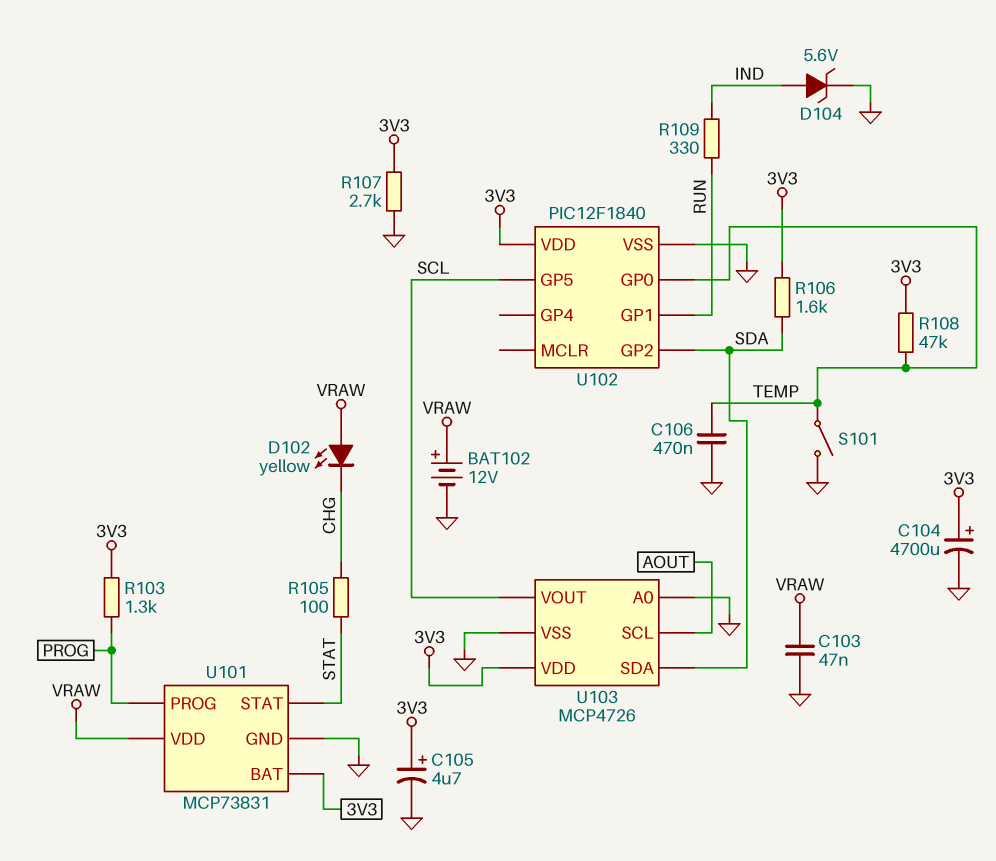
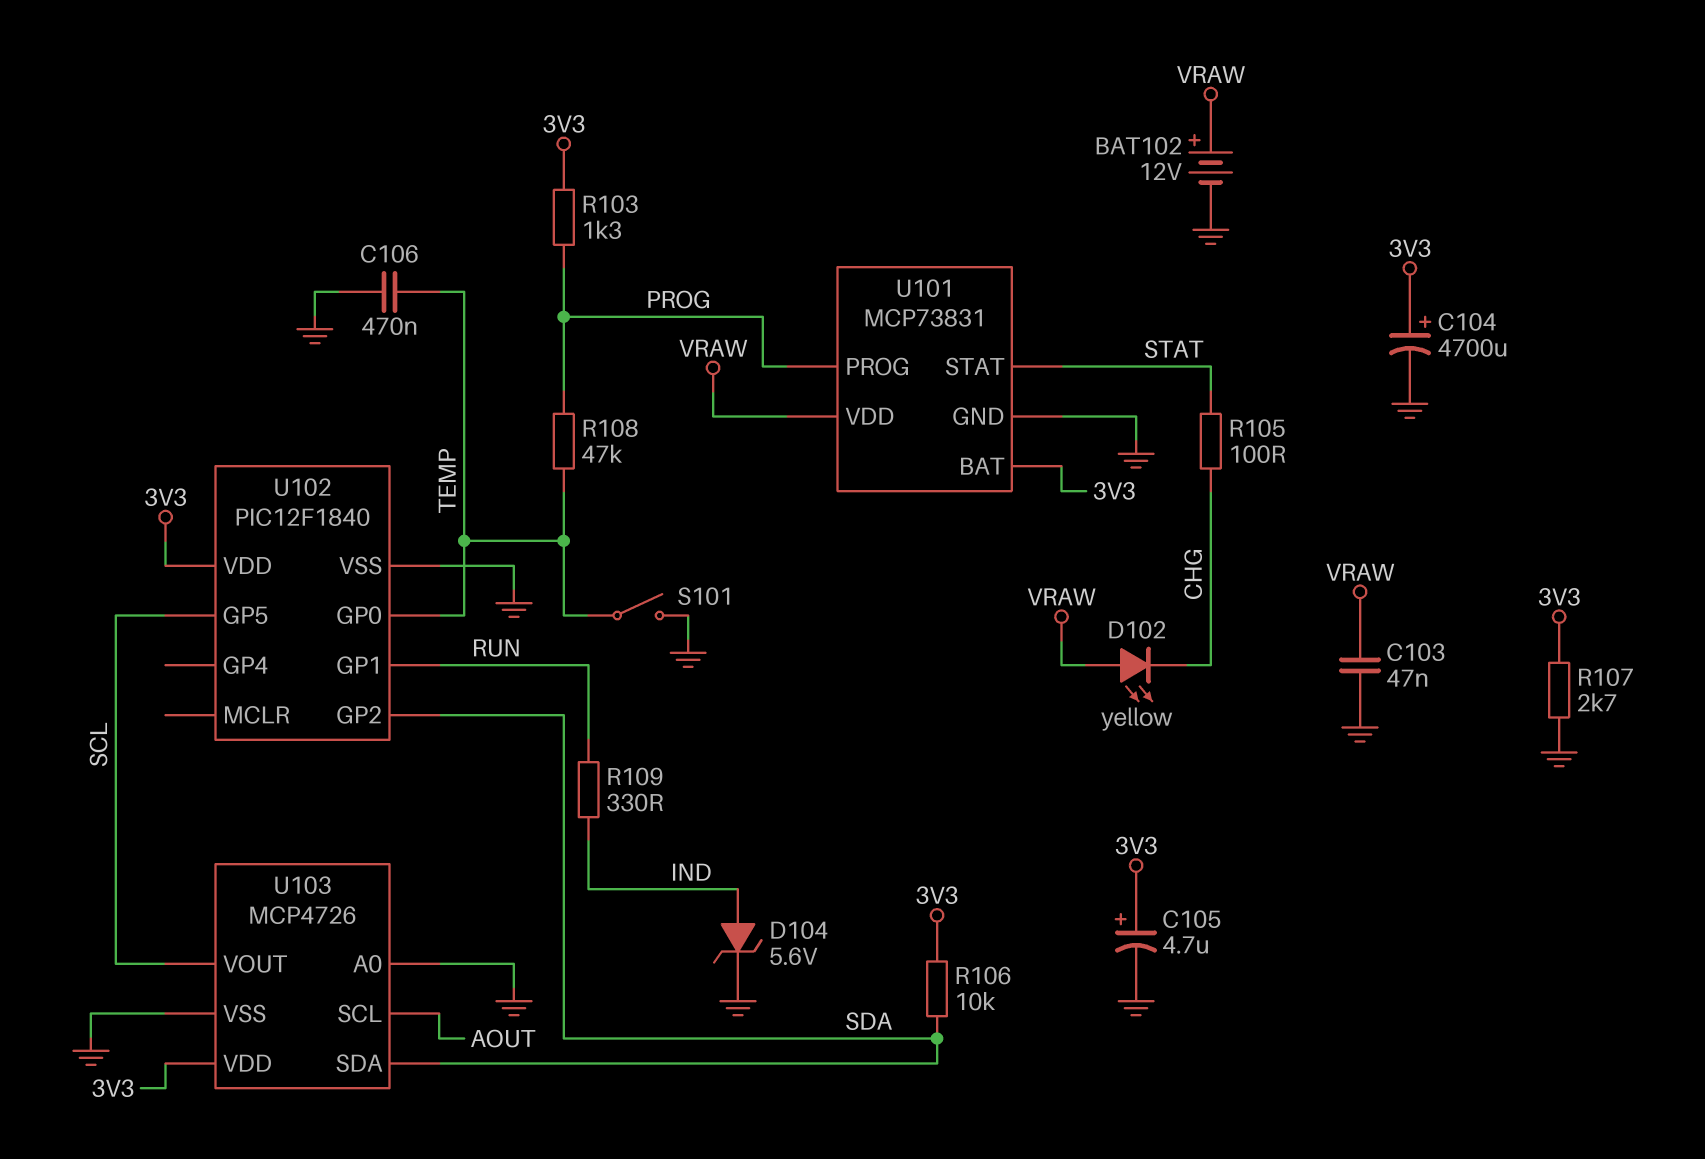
R106: 1.6k (3V3, SDA) -> 10k (3V3, SDA)
R108: 47k (3V3, TEMP) -> 47k (PROG, TEMP)

